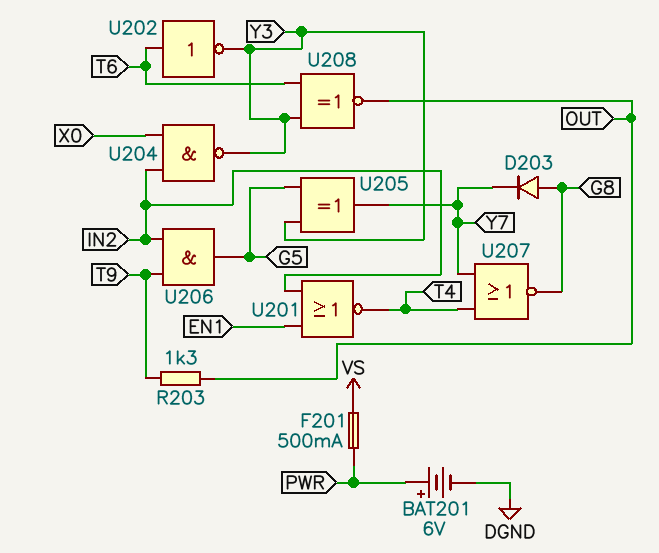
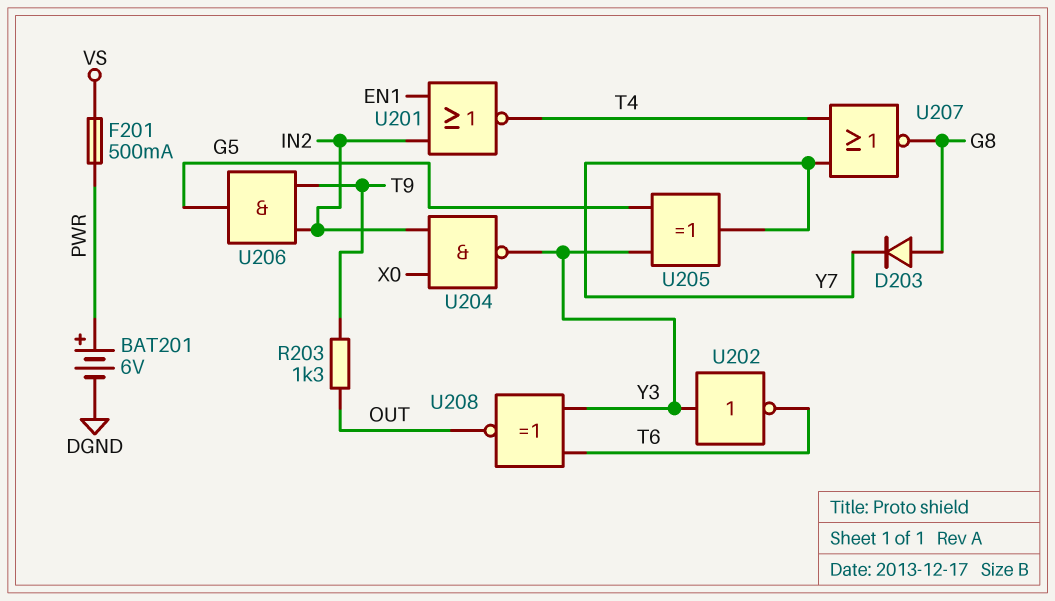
U202: NOT (in T6, out Y3) -> NOT (in Y3, out T6)

